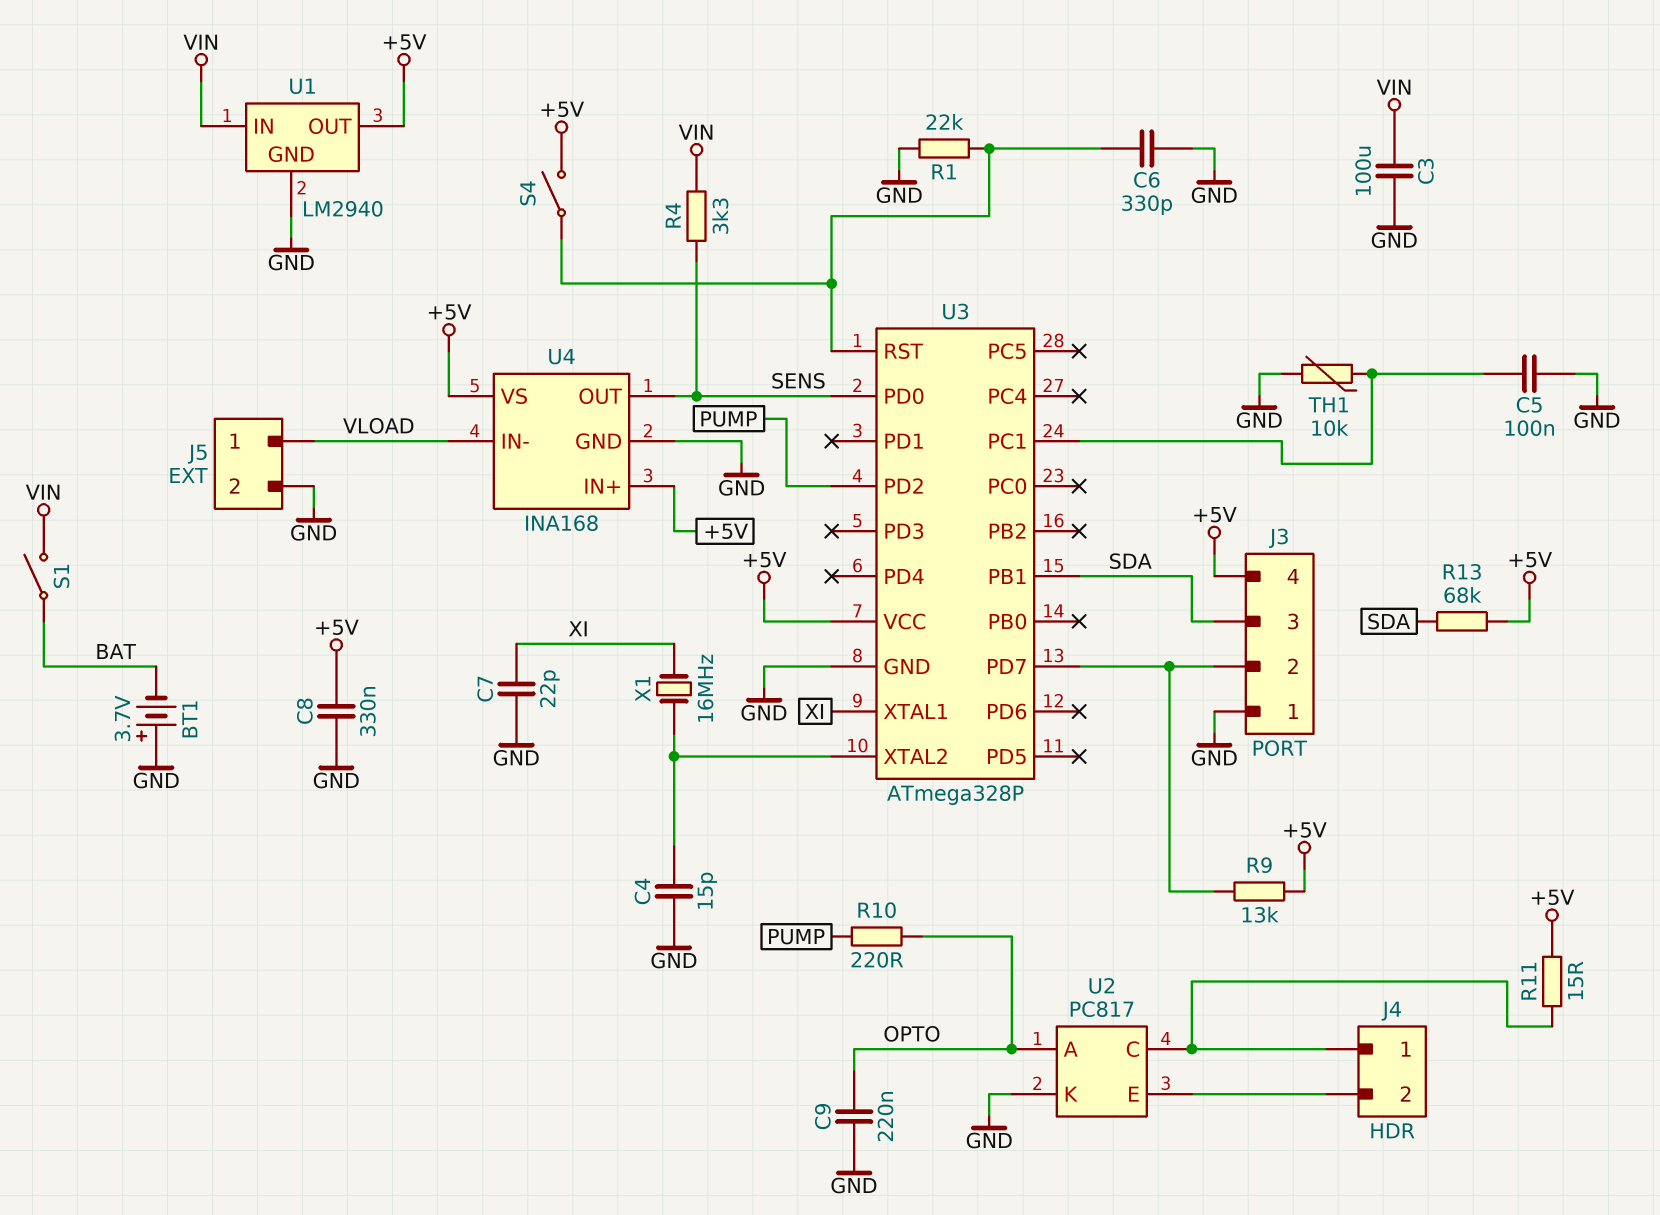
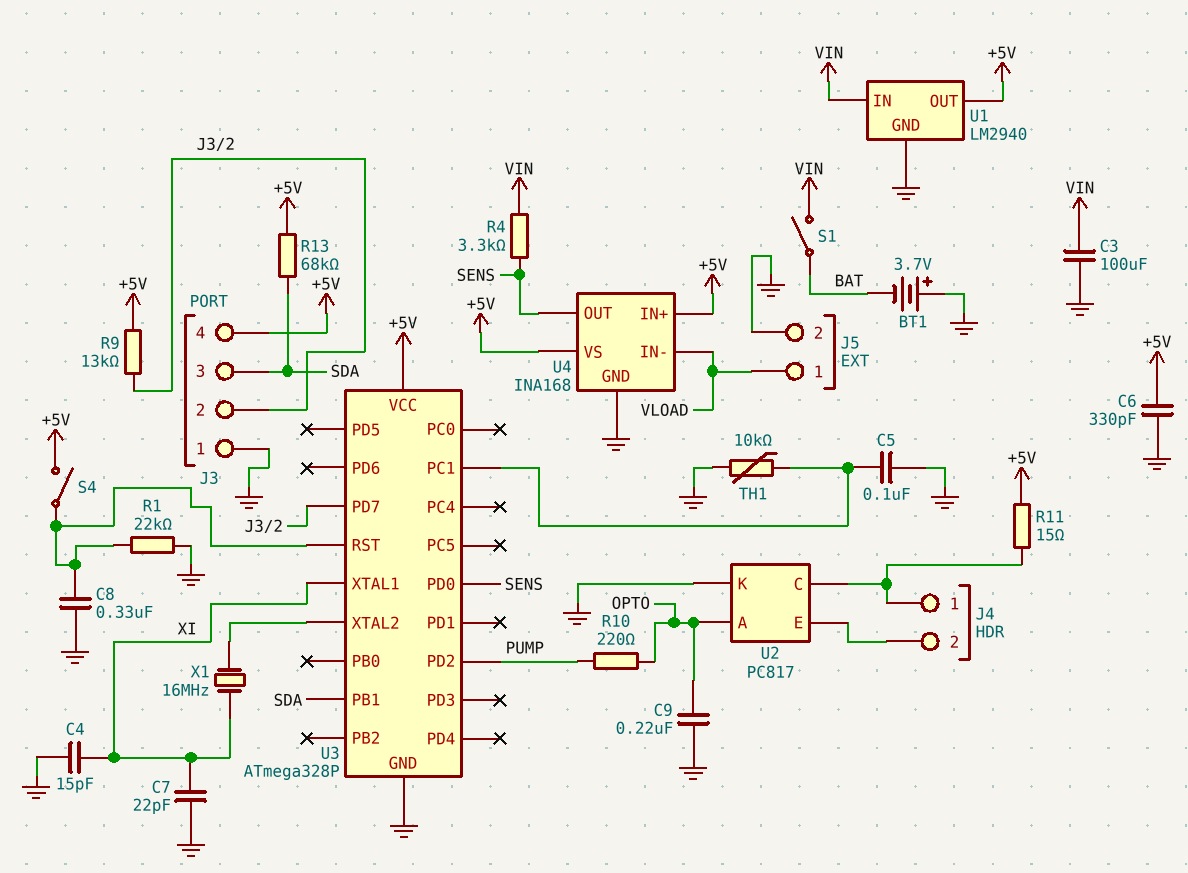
C4: 15pF (GND, U3/XTAL2) -> 15pF (GND, XI)
C6: 330pF (GND, U3/RST) -> 330pF (+5V, GND)
C8: 330nF (+5V, GND) -> 330nF (GND, U3/RST)

